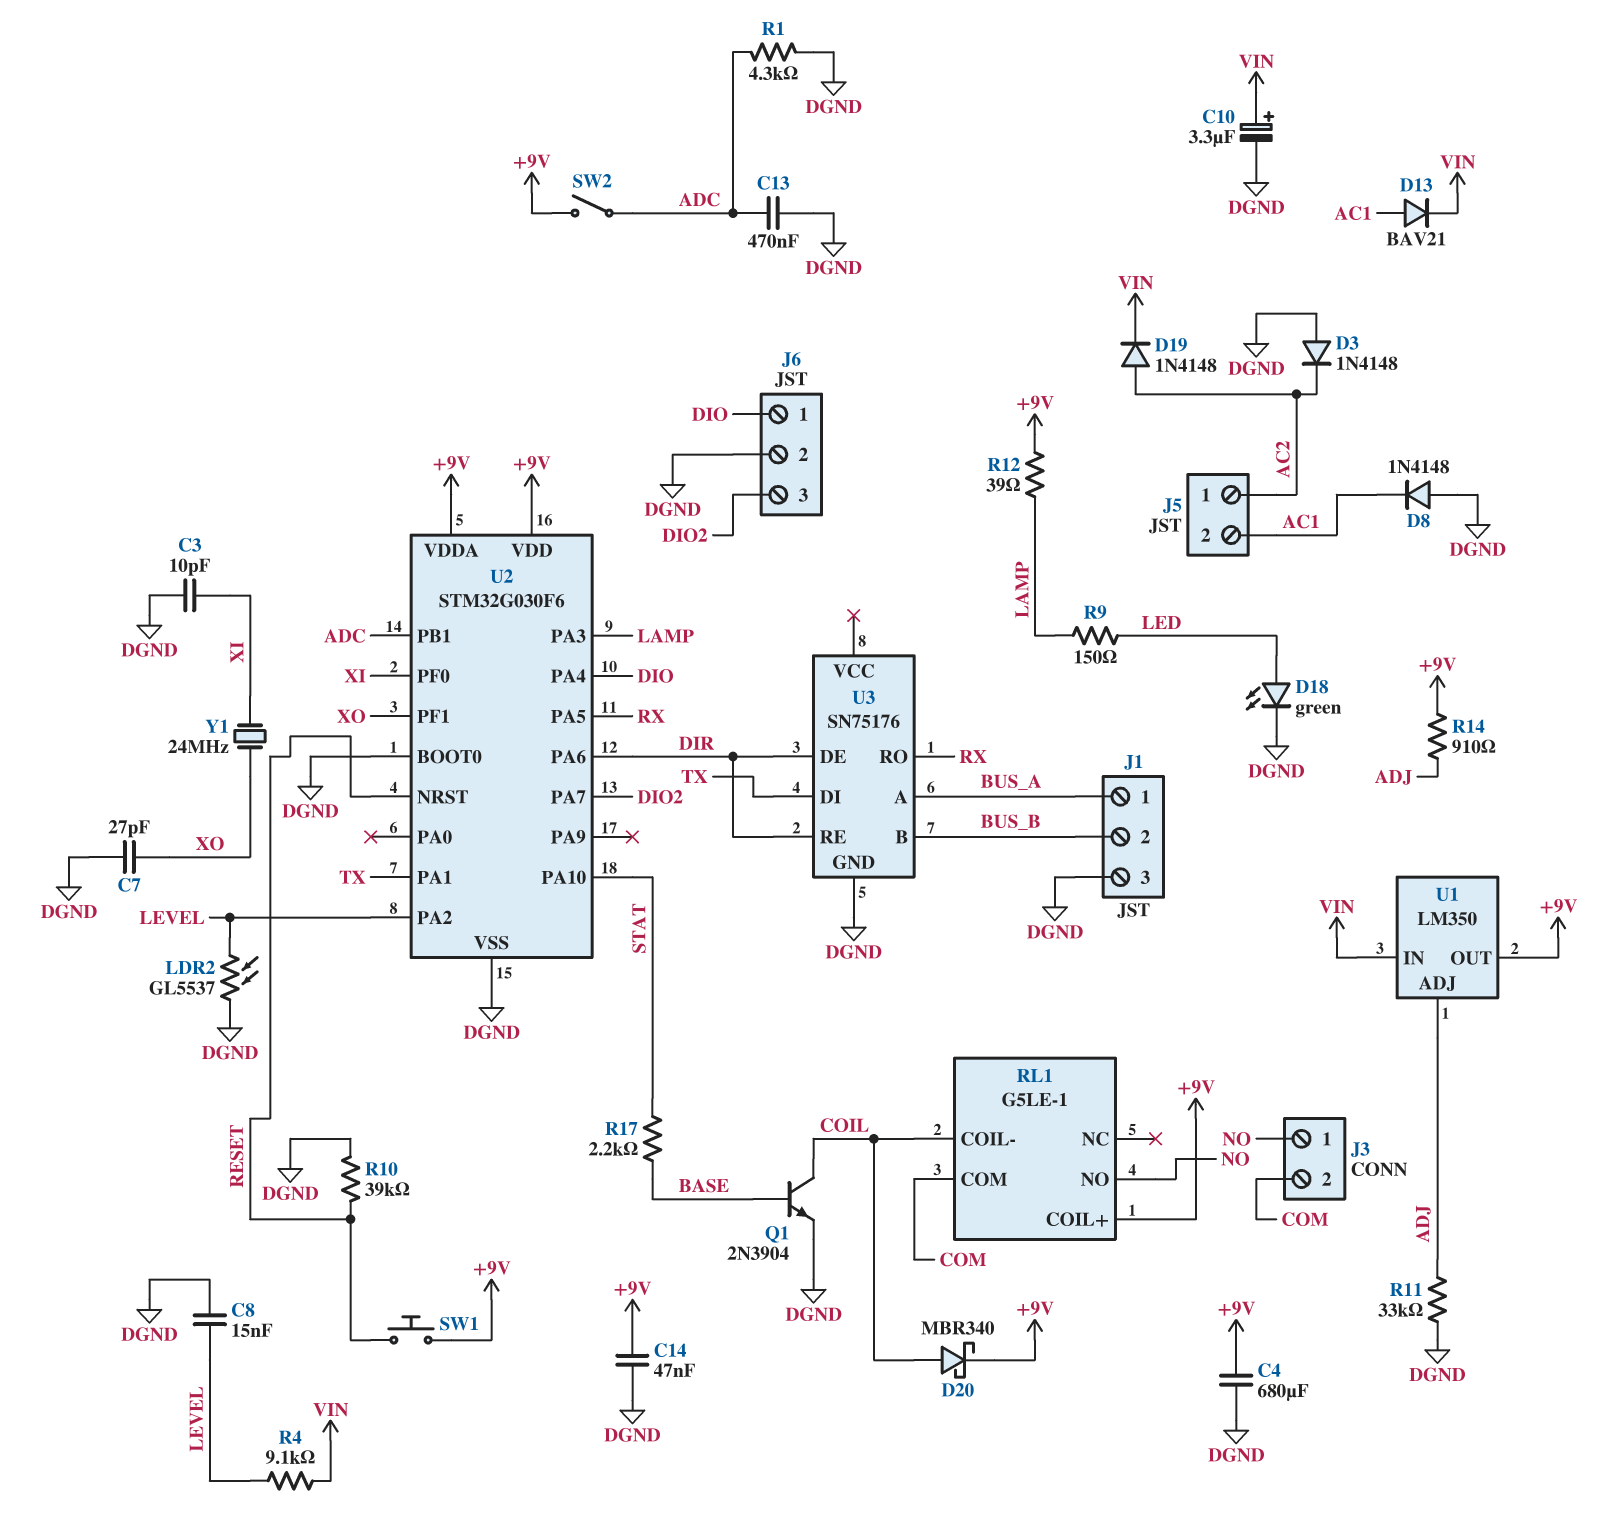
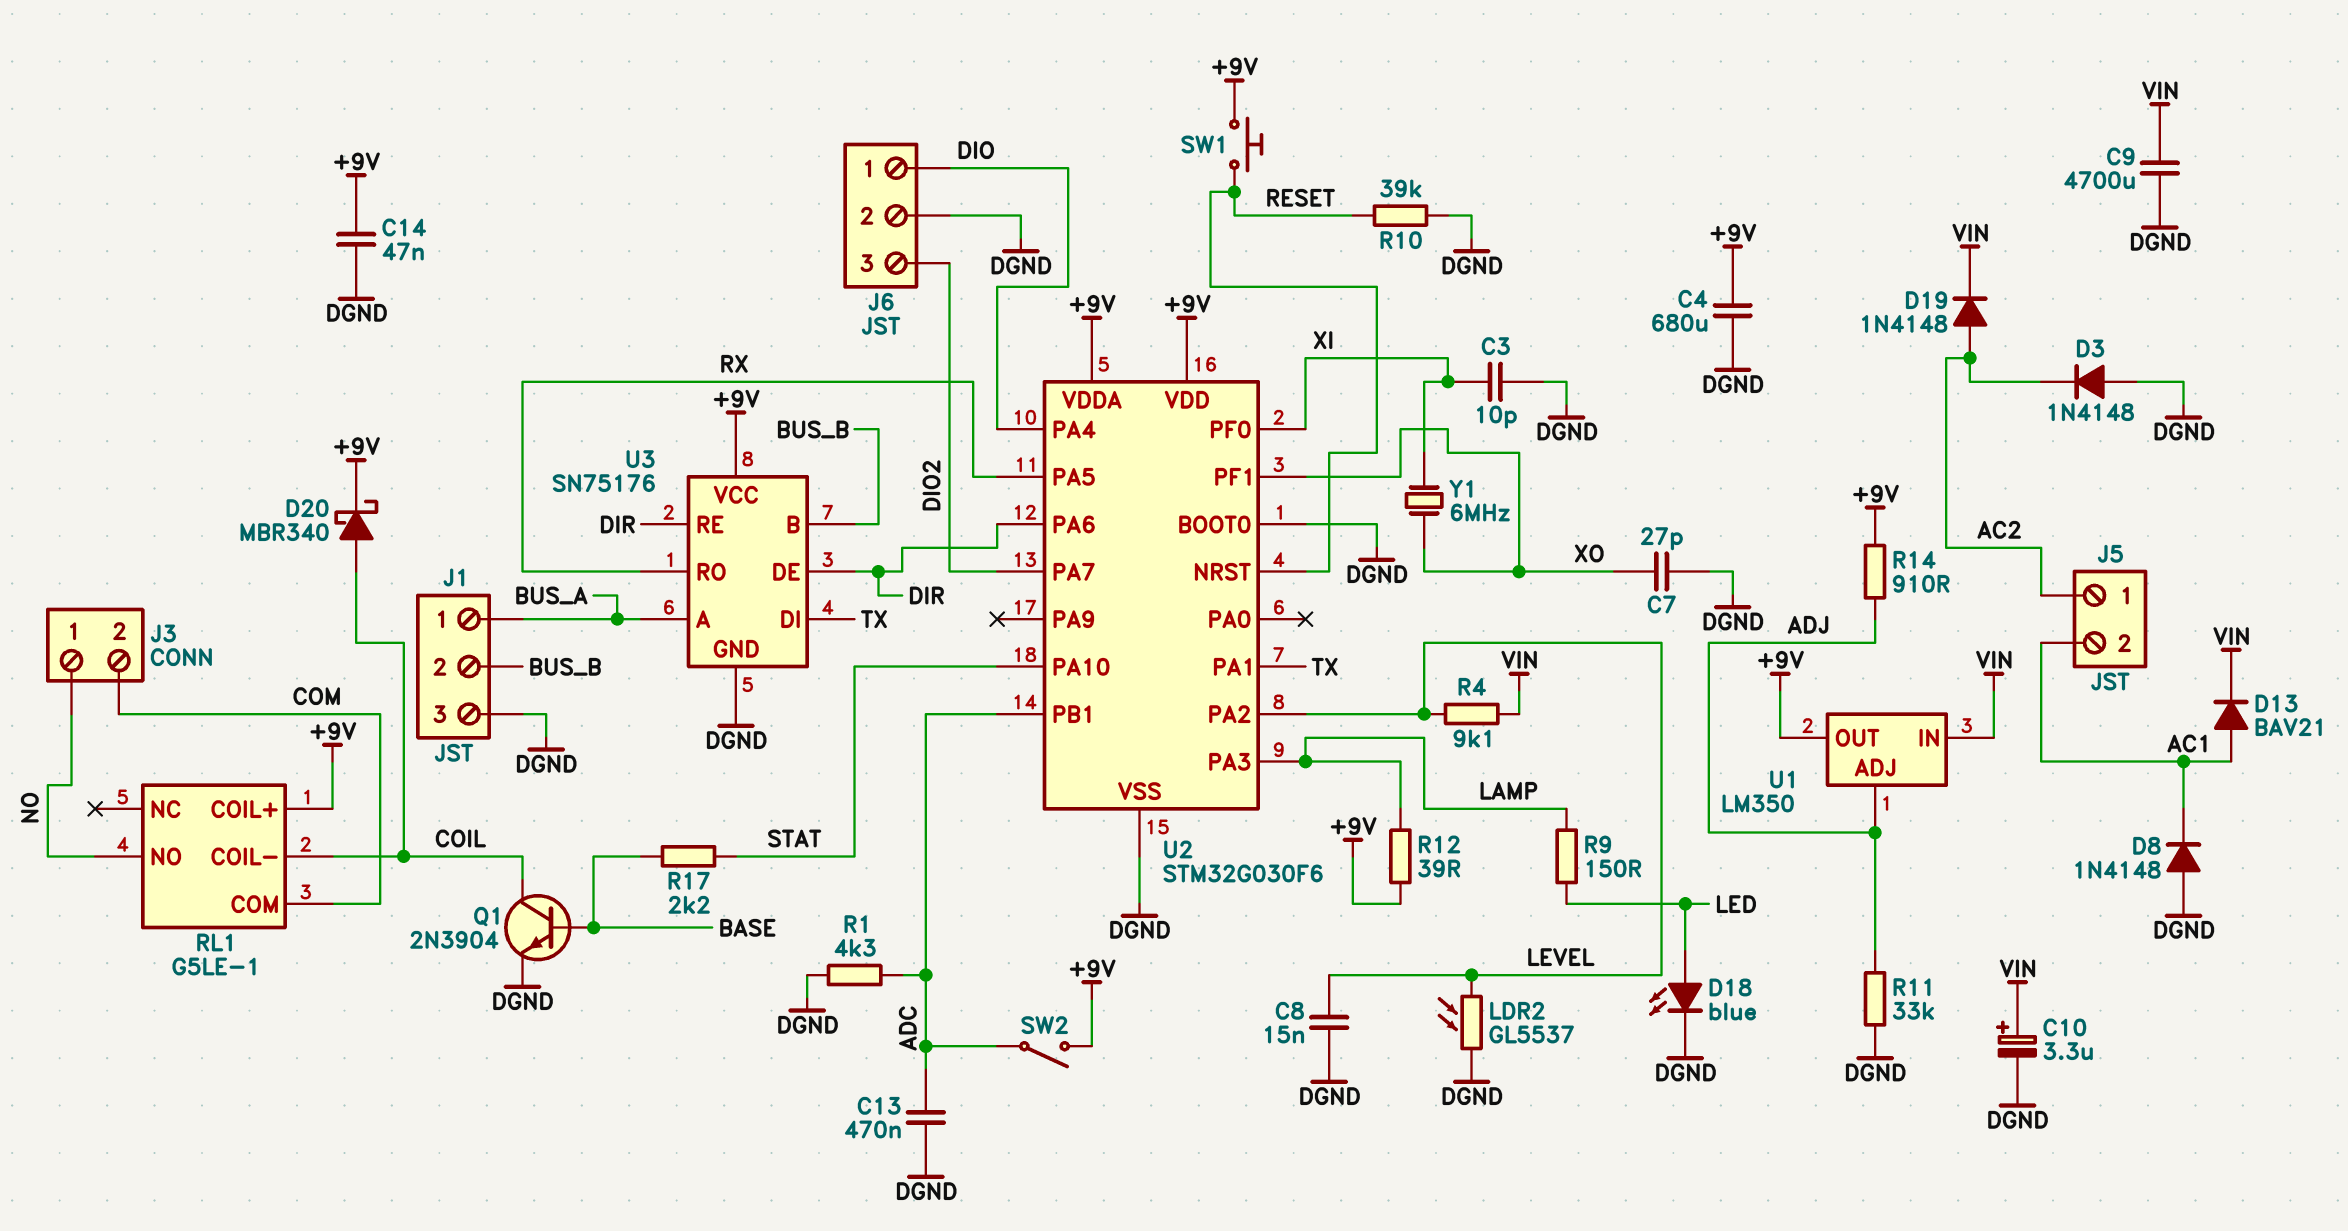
C9: none -> 4700uF (DGND, VIN)
D18: LED green (A LED, K DGND) -> LED blue (A LED, K DGND)
U3 pin VCC: none -> +9V
Y1: 24MHz (XI, XO) -> 6MHz (XI, XO)

